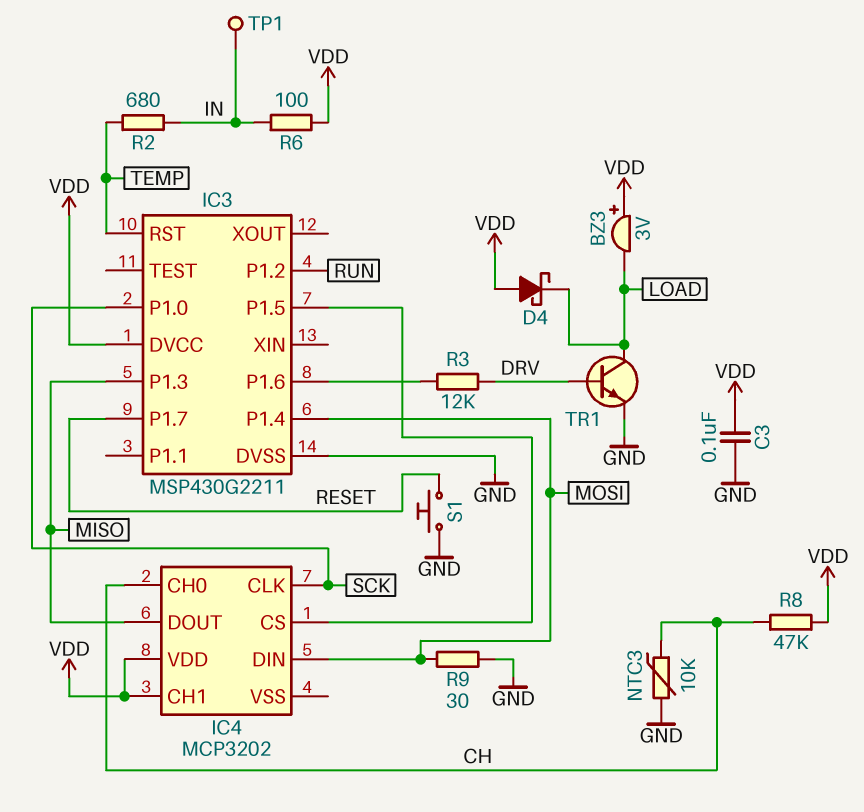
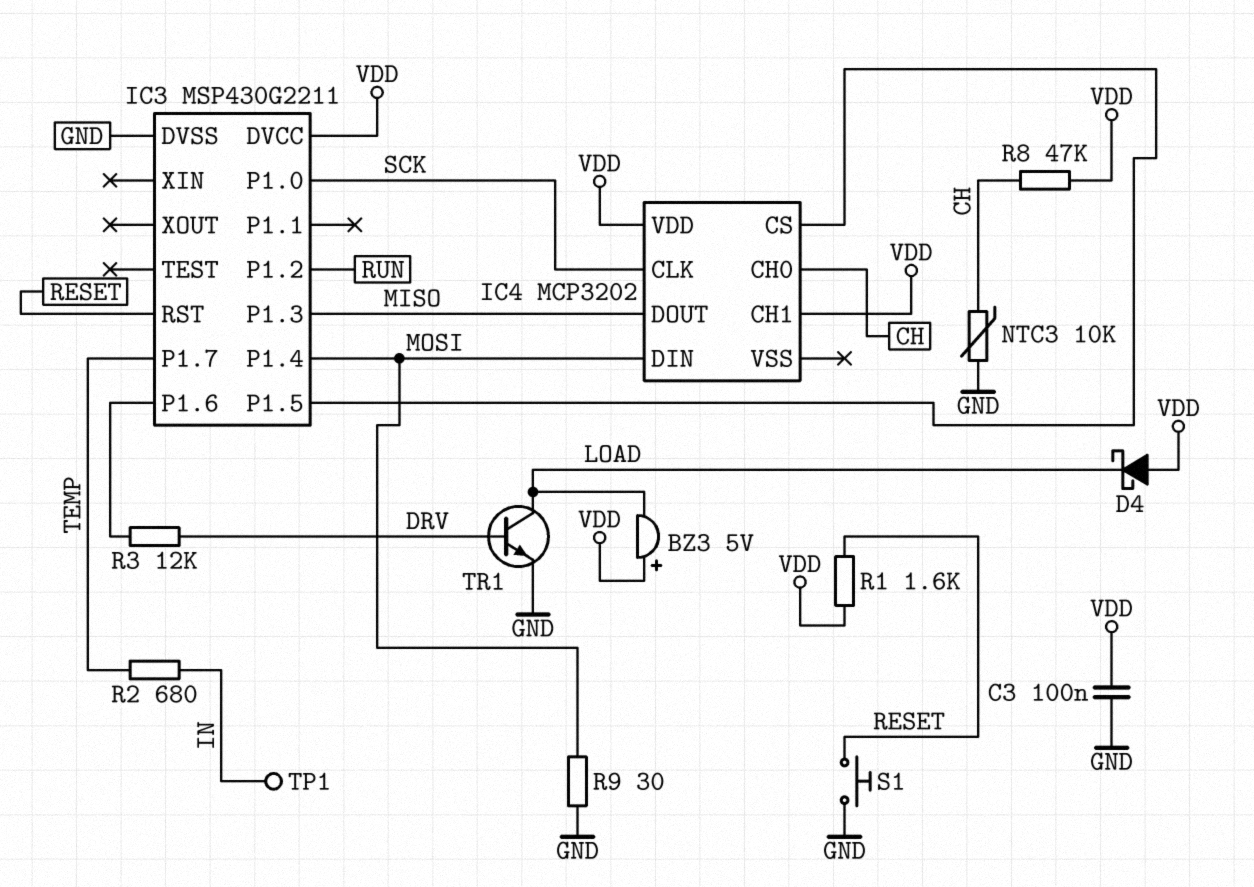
BZ3: buzzer 3V (plus VDD, minus LOAD) -> buzzer 5V (plus VDD, minus LOAD)
IC3 pin P1.7: RESET -> TEMP
IC3 pin RST: TEMP -> RESET
R1: none -> 1.6k (RESET, VDD)
R6: 100 (IN, VDD) -> none

